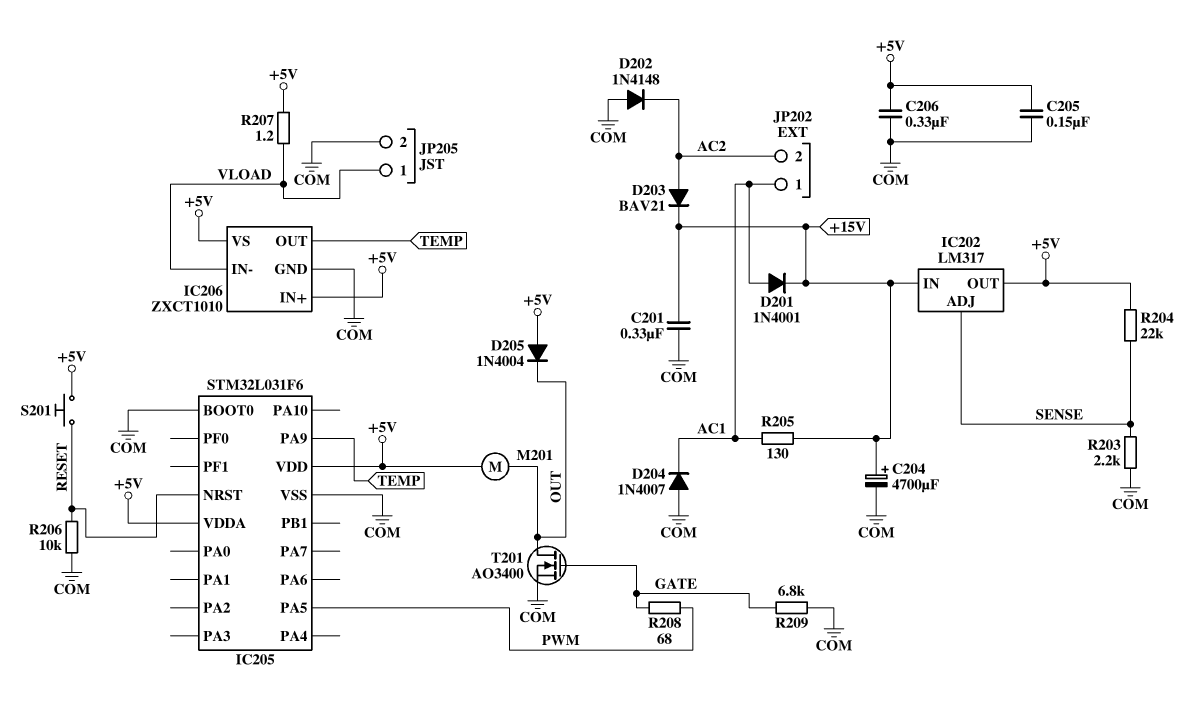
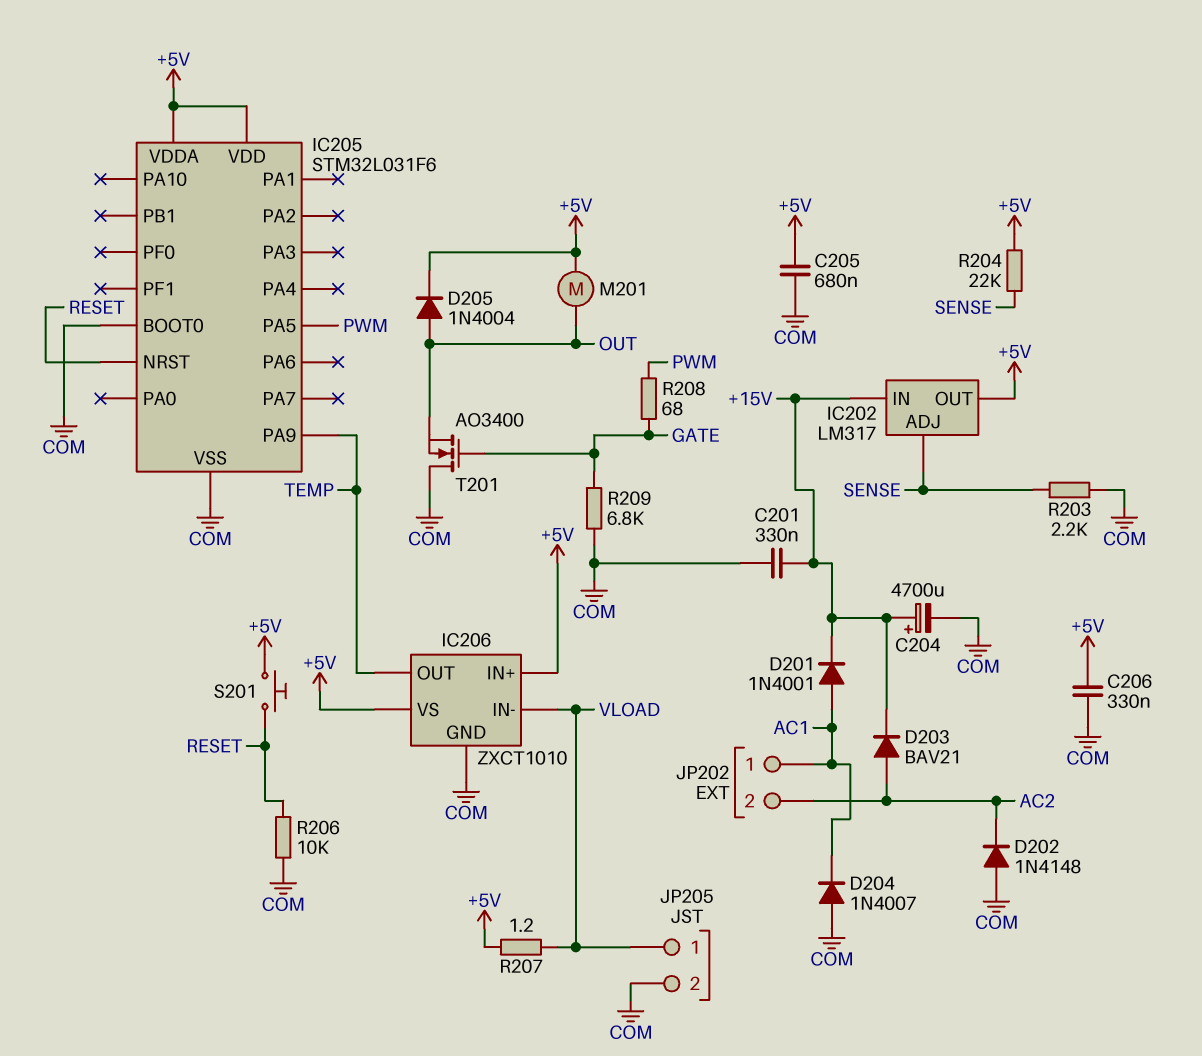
C205: 150nF (+5V, COM) -> 680nF (+5V, COM)
D205: diode 1N4004 (A +5V, K OUT) -> diode 1N4004 (A OUT, K +5V)
R205: 130 (+15V, AC1) -> none
T201: NMOS AO3400 (G GATE, D OUT, S COM) -> NMOS AO3400 (G GATE, D COM, S OUT)

